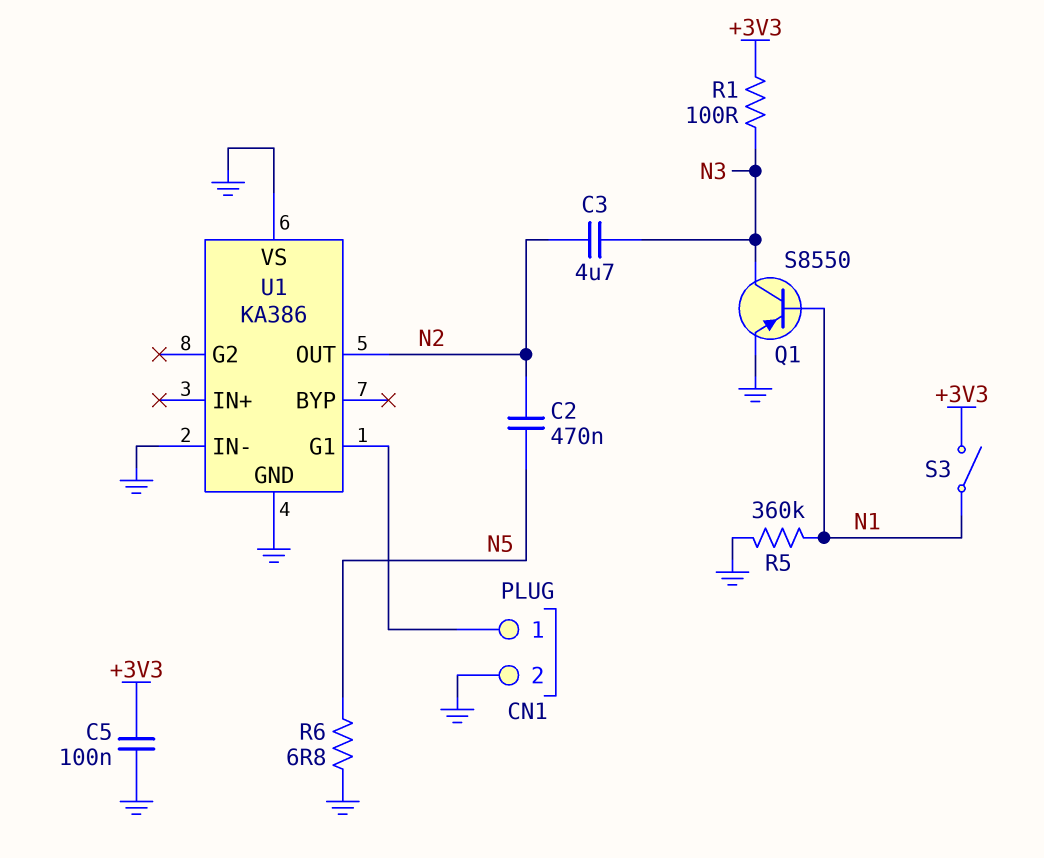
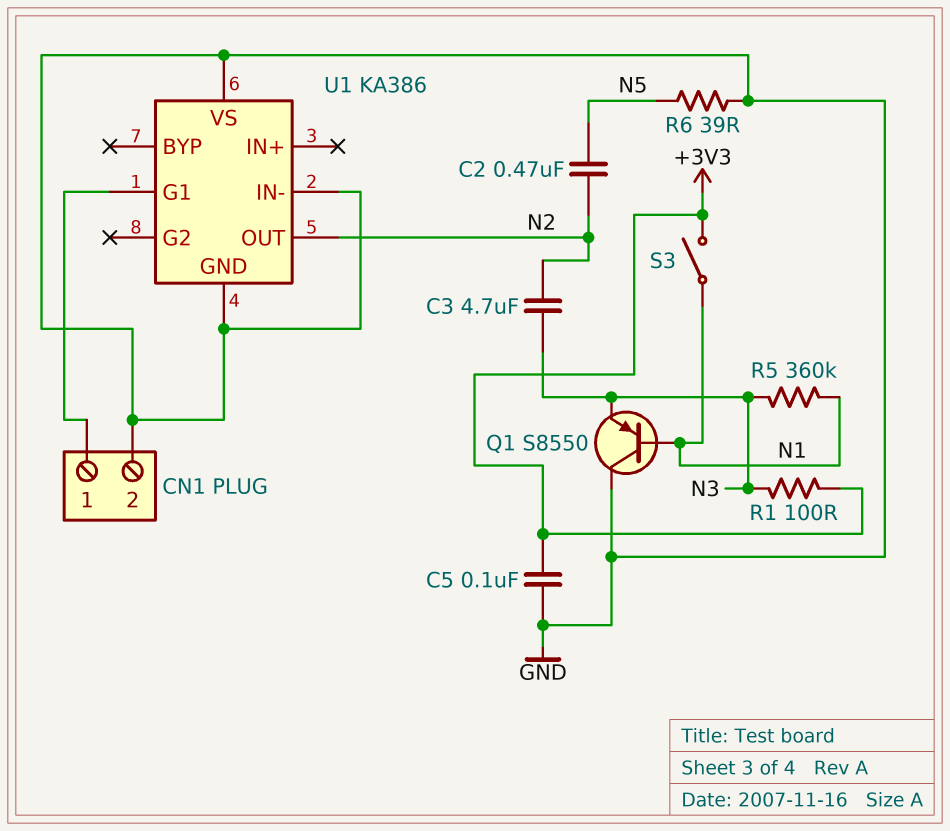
Q1: PNP S8550 (B N1, C N3, E GND) -> PNP S8550 (B N1, C GND, E N3)
R5: 360k (GND, N1) -> 360k (N1, N3)
R6: 6.8 (GND, N5) -> 39 (GND, N5)

